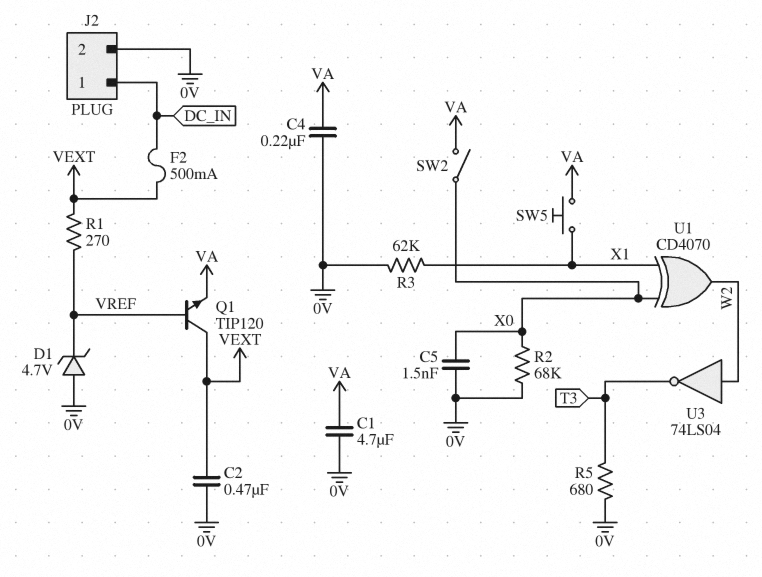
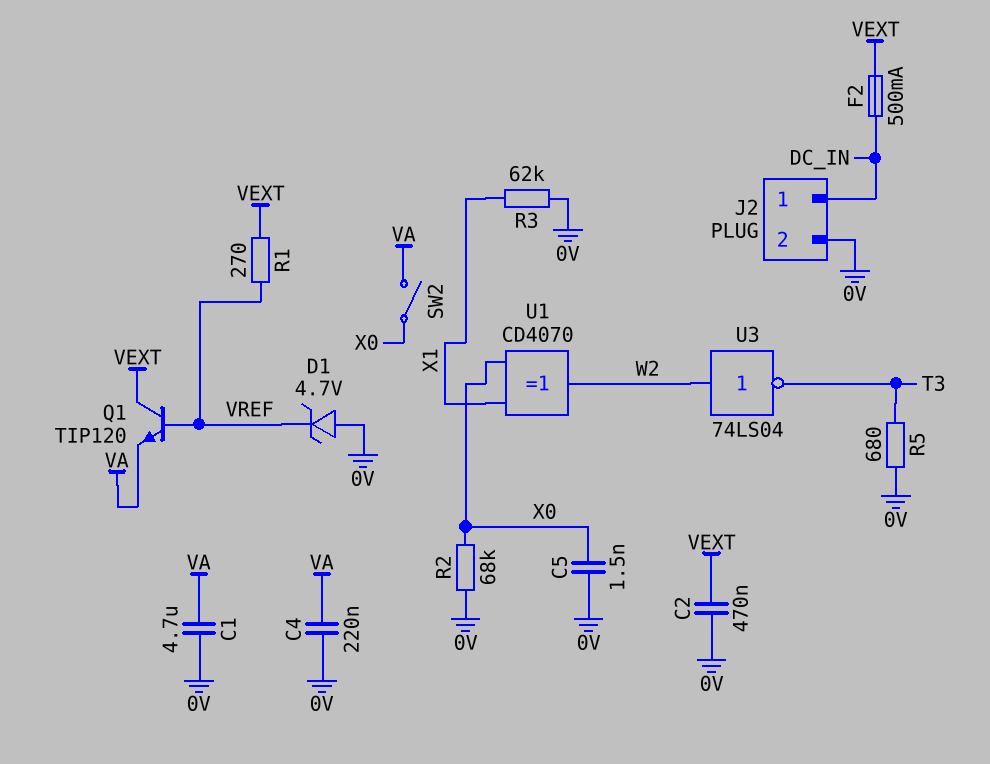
SW5: button (VA, X1) -> none

